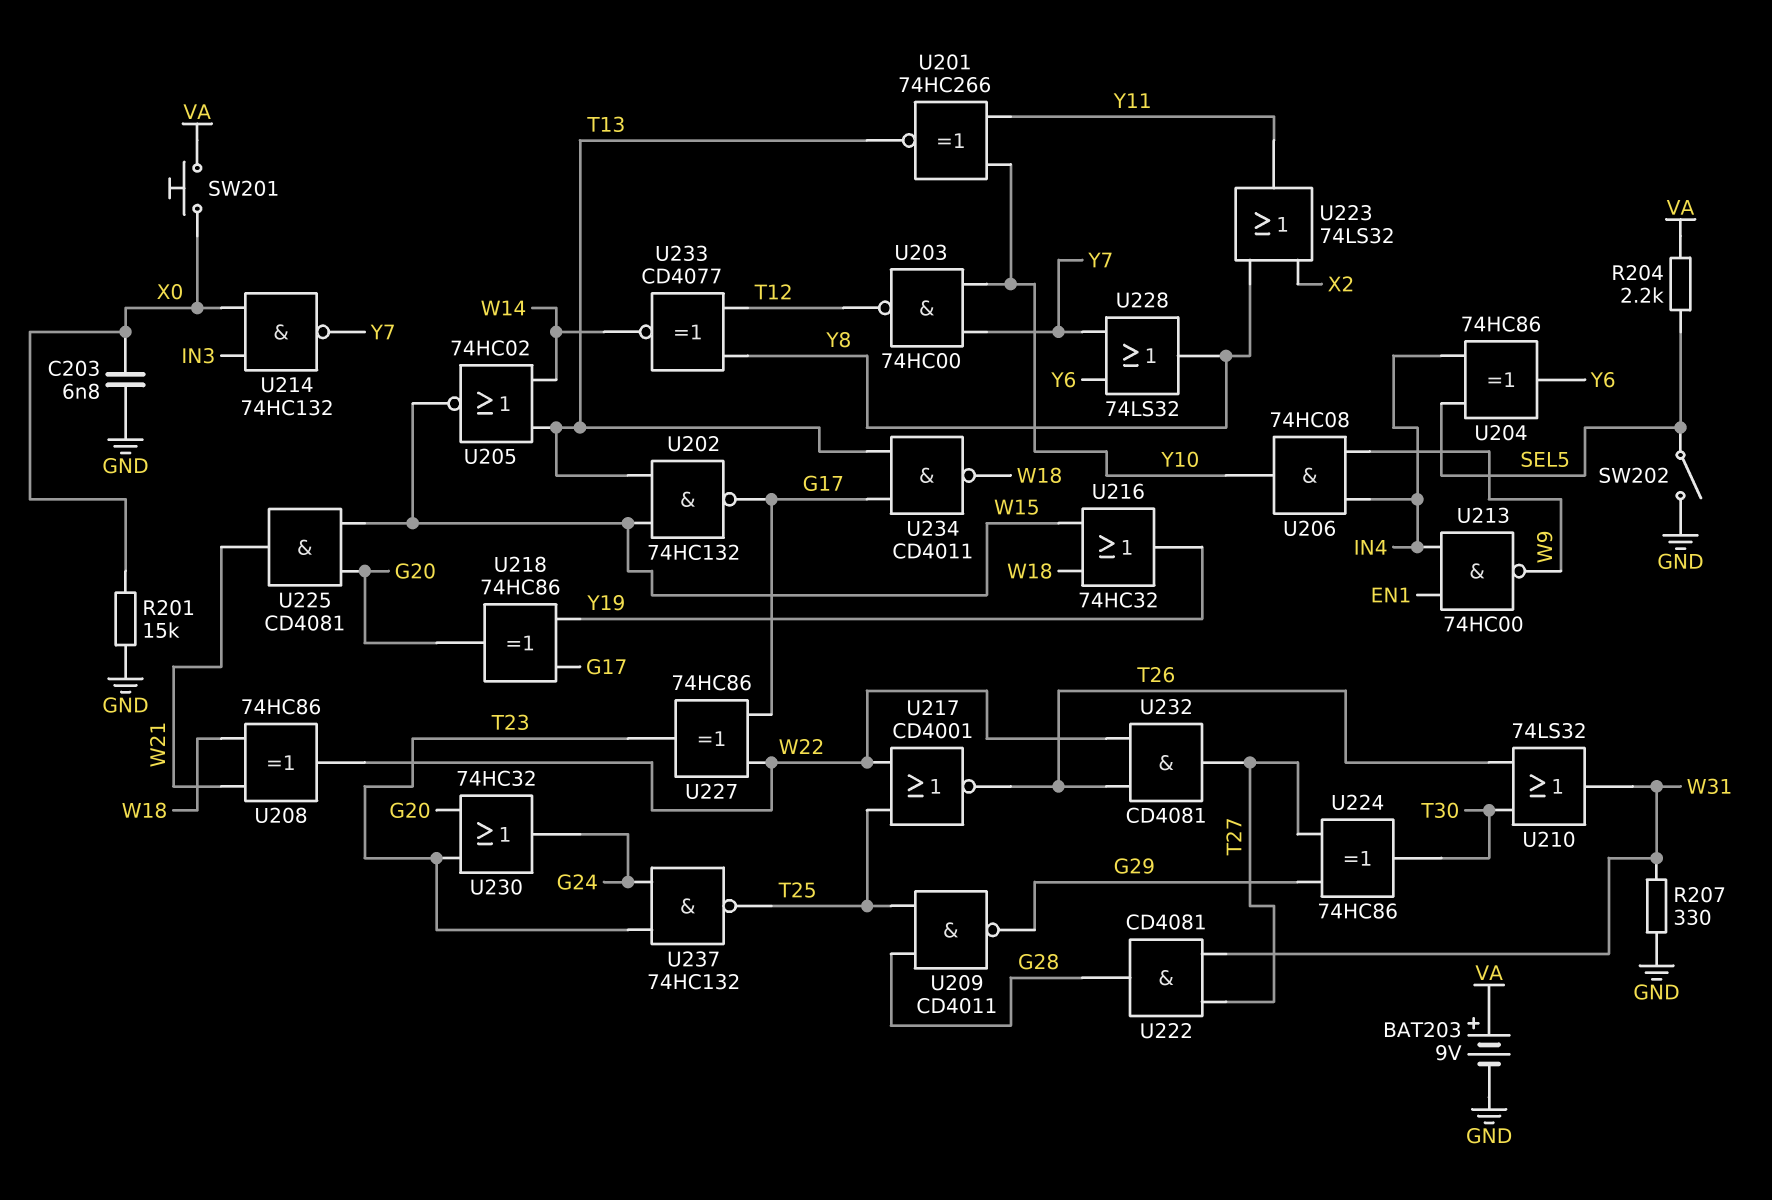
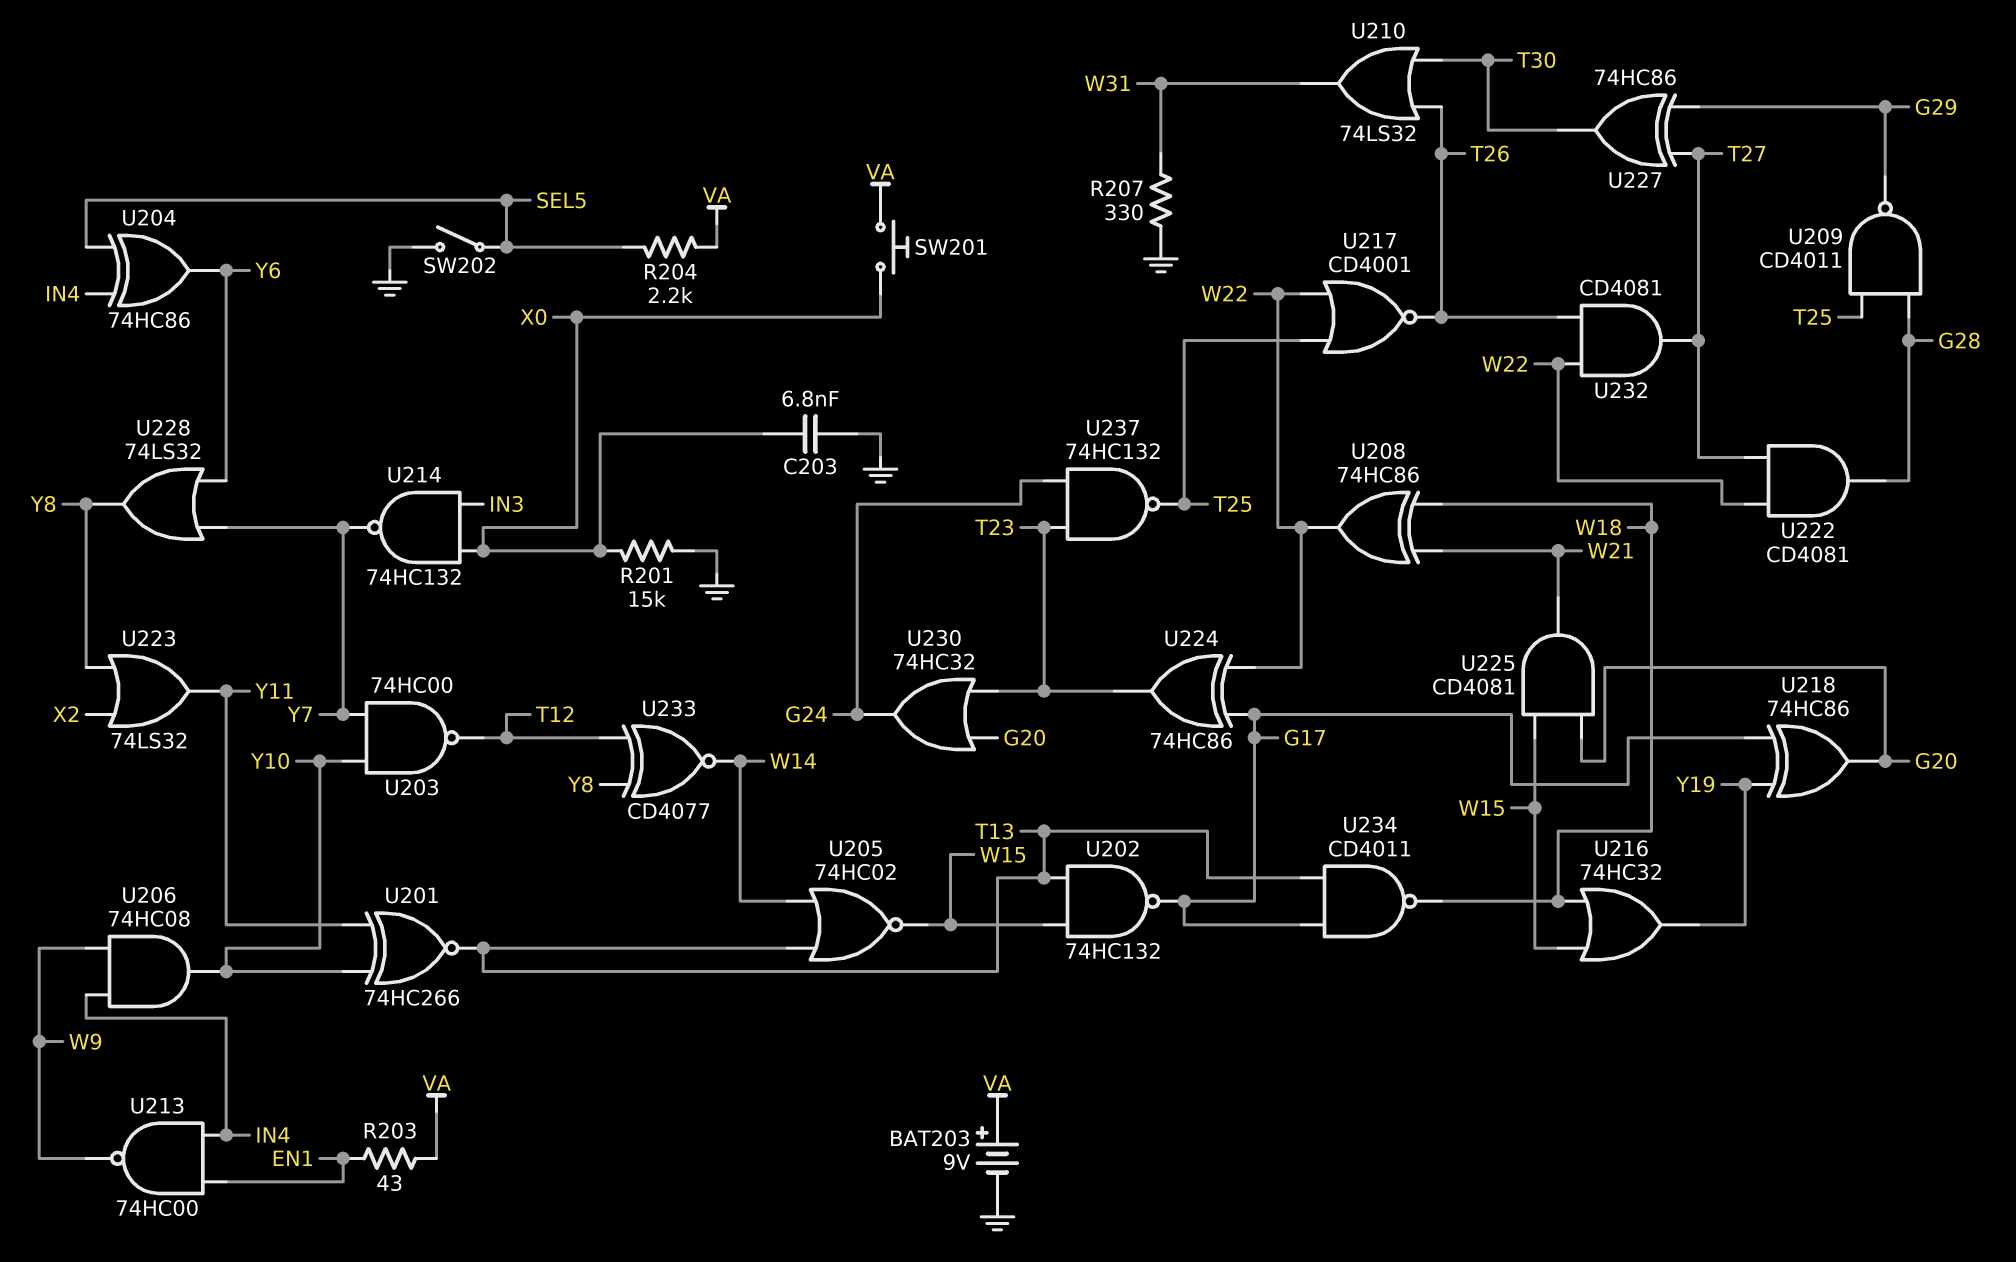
R203: none -> 43 (EN1, VA)
U222: AND CD4081 (in T27, in W31, out G28) -> AND CD4081 (in T27, in W22, out G28)
U224: XOR 74HC86 (in G29, in T27, out T30) -> XOR 74HC86 (in G17, in W22, out T23)
U227: XOR 74HC86 (in G17, in W22, out T23) -> XOR 74HC86 (in G29, in T27, out T30)

